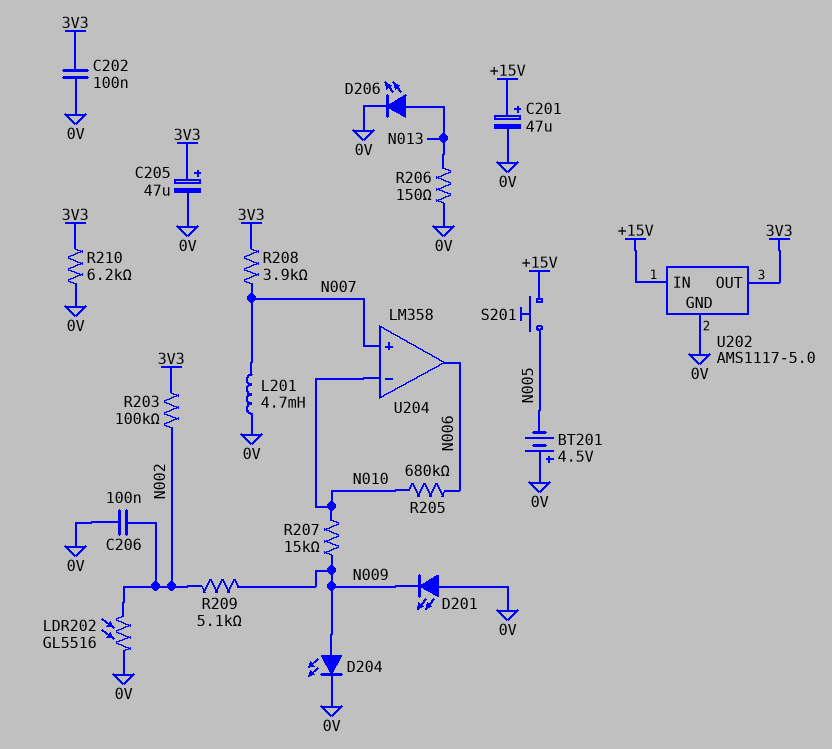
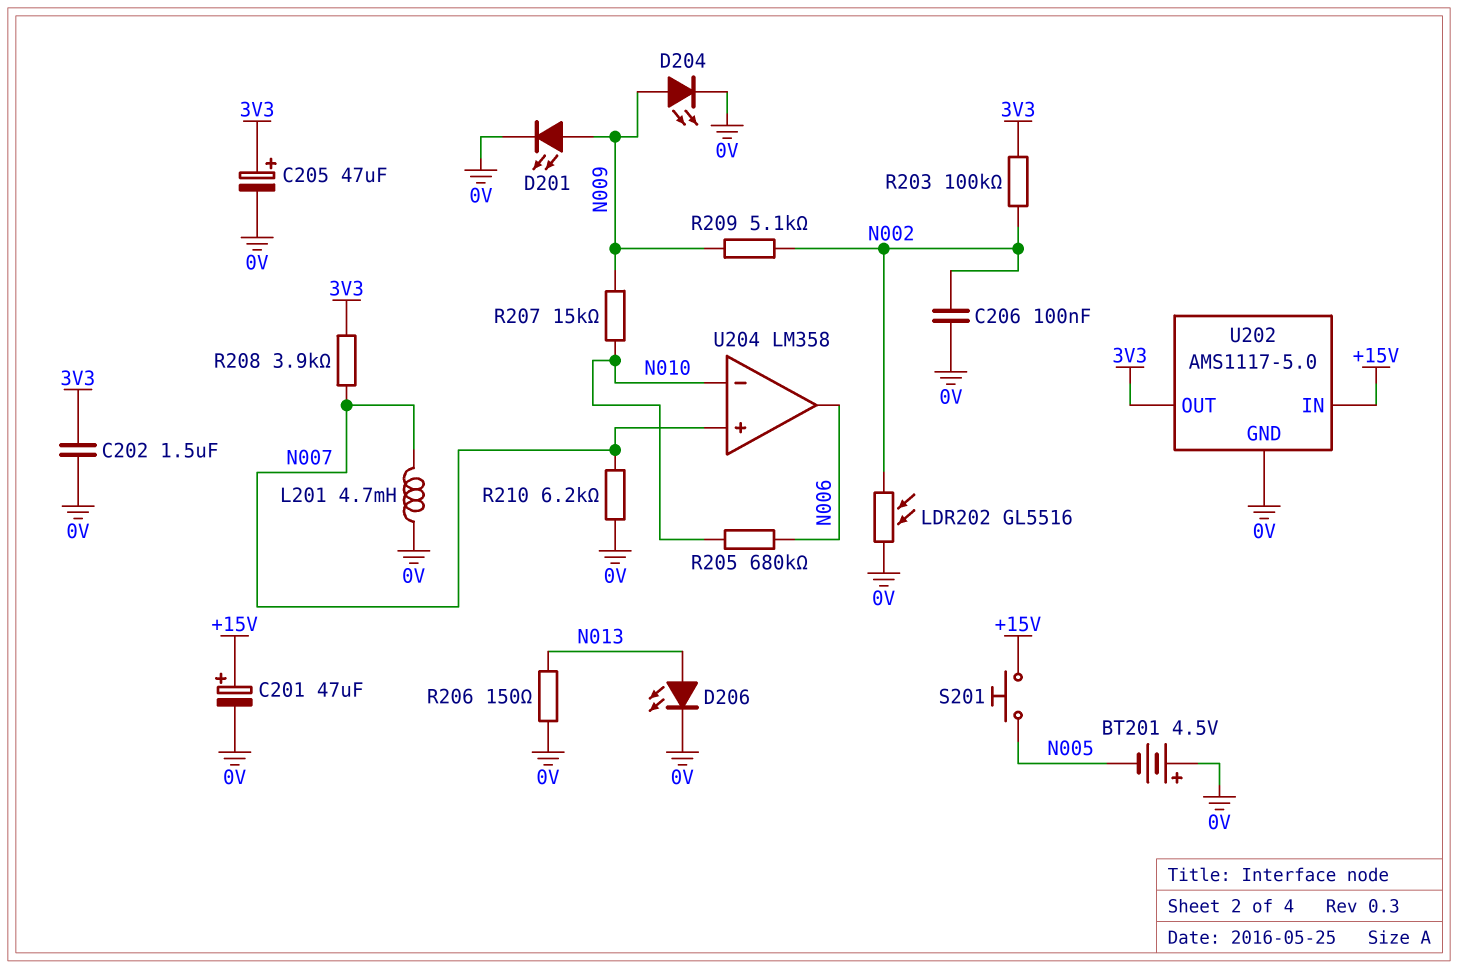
C202: 100nF (0V, 3V3) -> 1.5uF (0V, 3V3)
D201: LED (A 0V, K N009) -> LED (A N009, K 0V)
R210: 6.2k (0V, 3V3) -> 6.2k (0V, N007)

